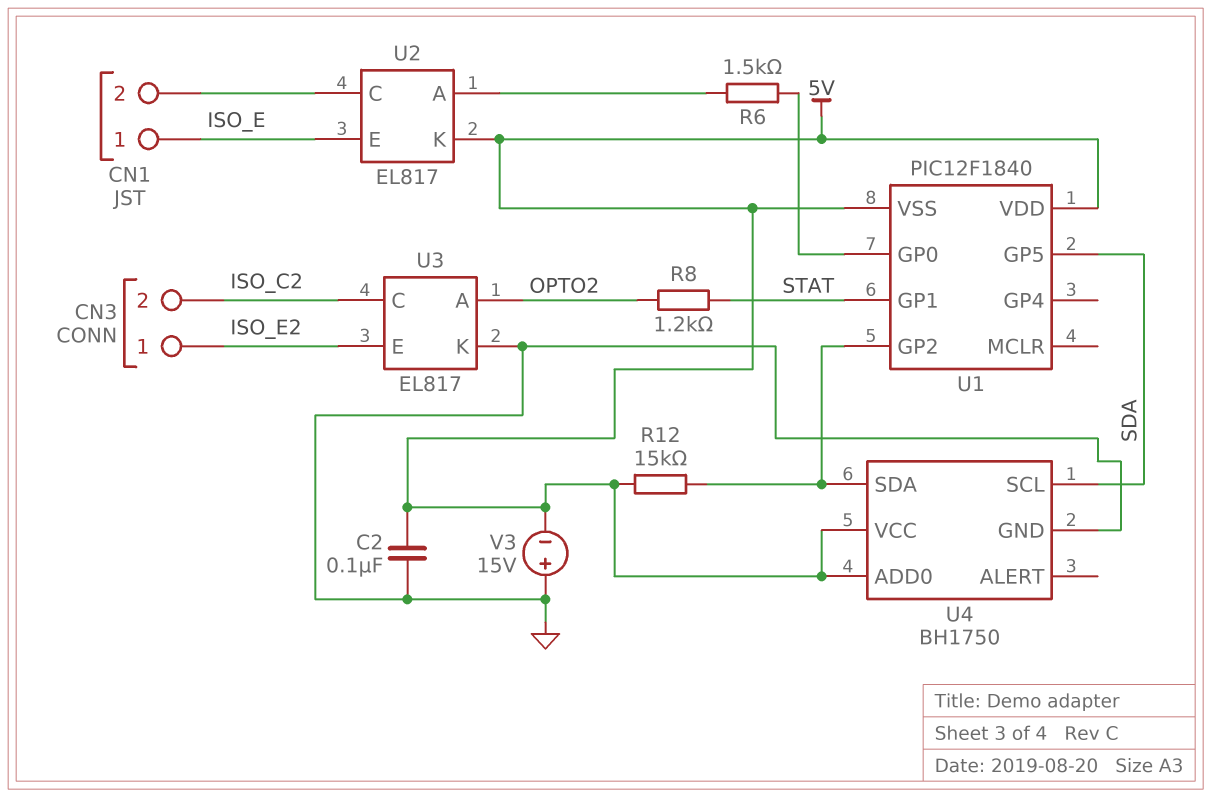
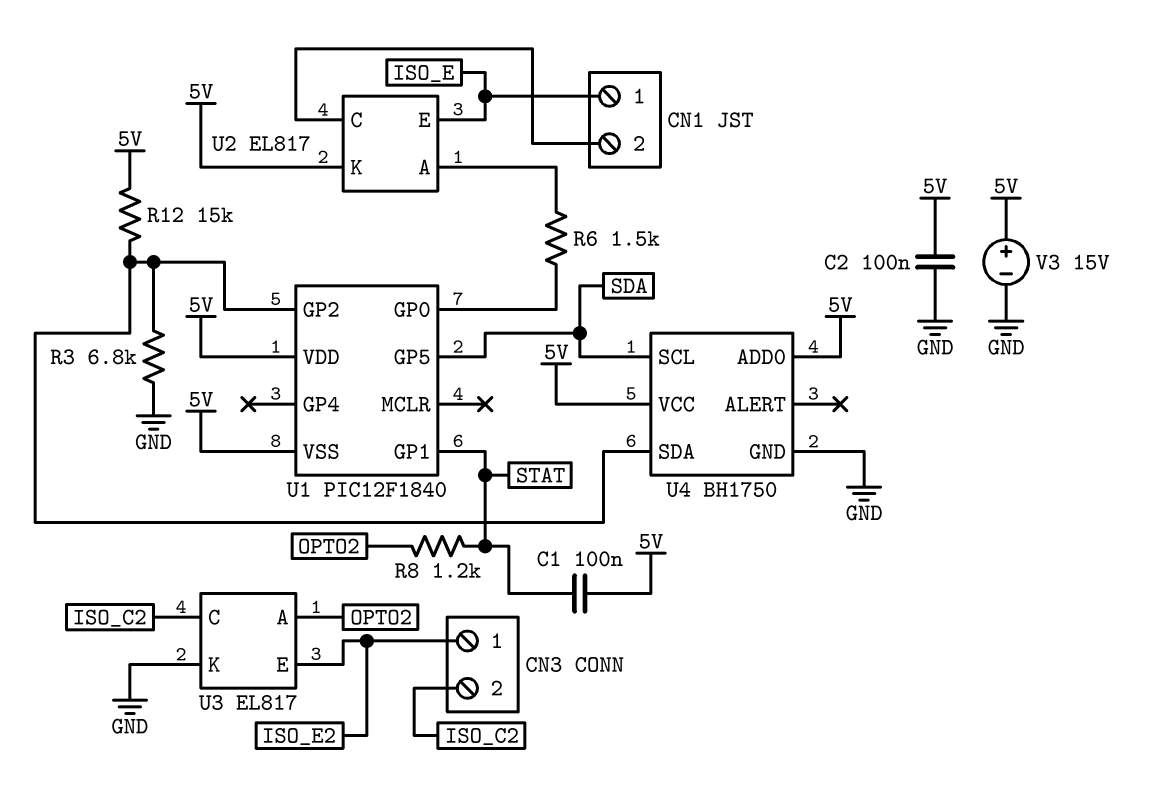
C1: none -> 100nF (5V, STAT)
R3: none -> 6.8k (GND, U1/GP2)
V3: 15V (plus GND, minus 5V) -> 15V (plus 5V, minus GND)

